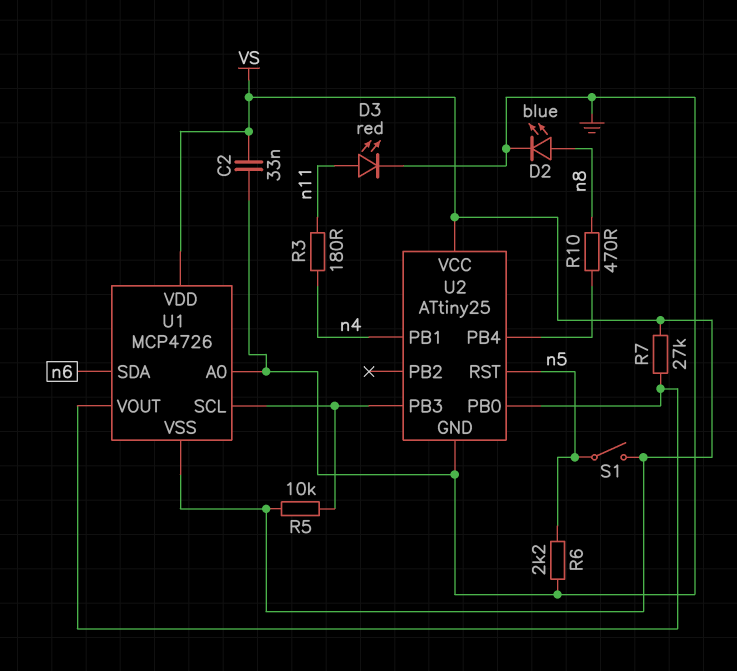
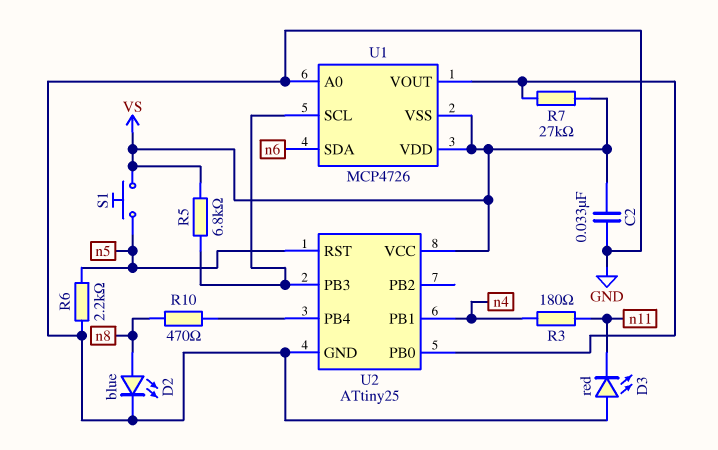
D3: LED red (A n11, K GND) -> LED red (A GND, K n11)
R5: 10k (U1/SCL, VS) -> 6.8k (U1/SCL, VS)
S1: switch (VS, n5) -> button (VS, n5)

